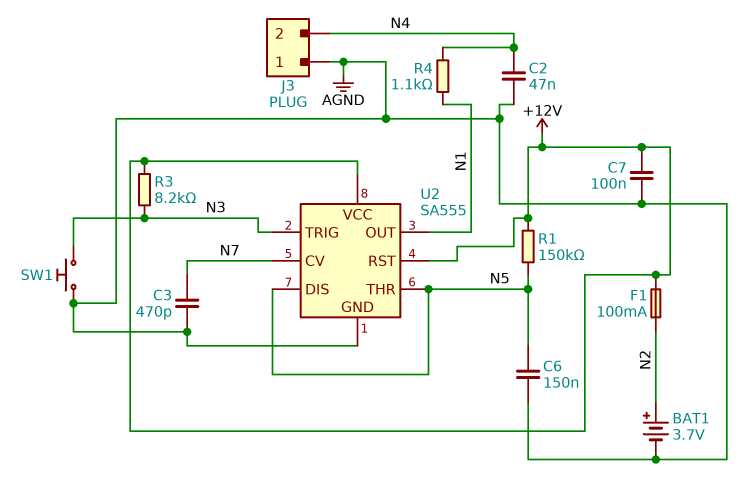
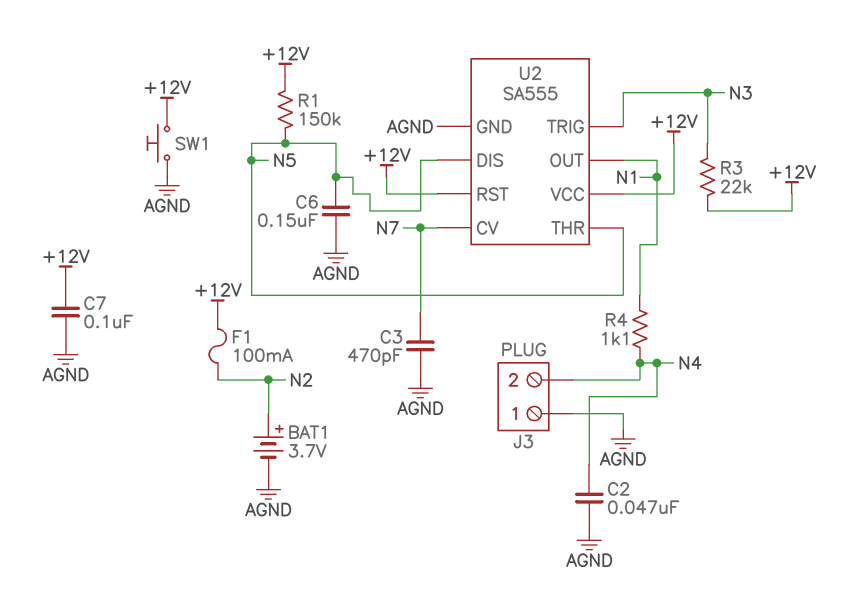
R3: 8.2k (+12V, N3) -> 22k (+12V, N3)
SW1: button (AGND, N3) -> button (+12V, AGND)

